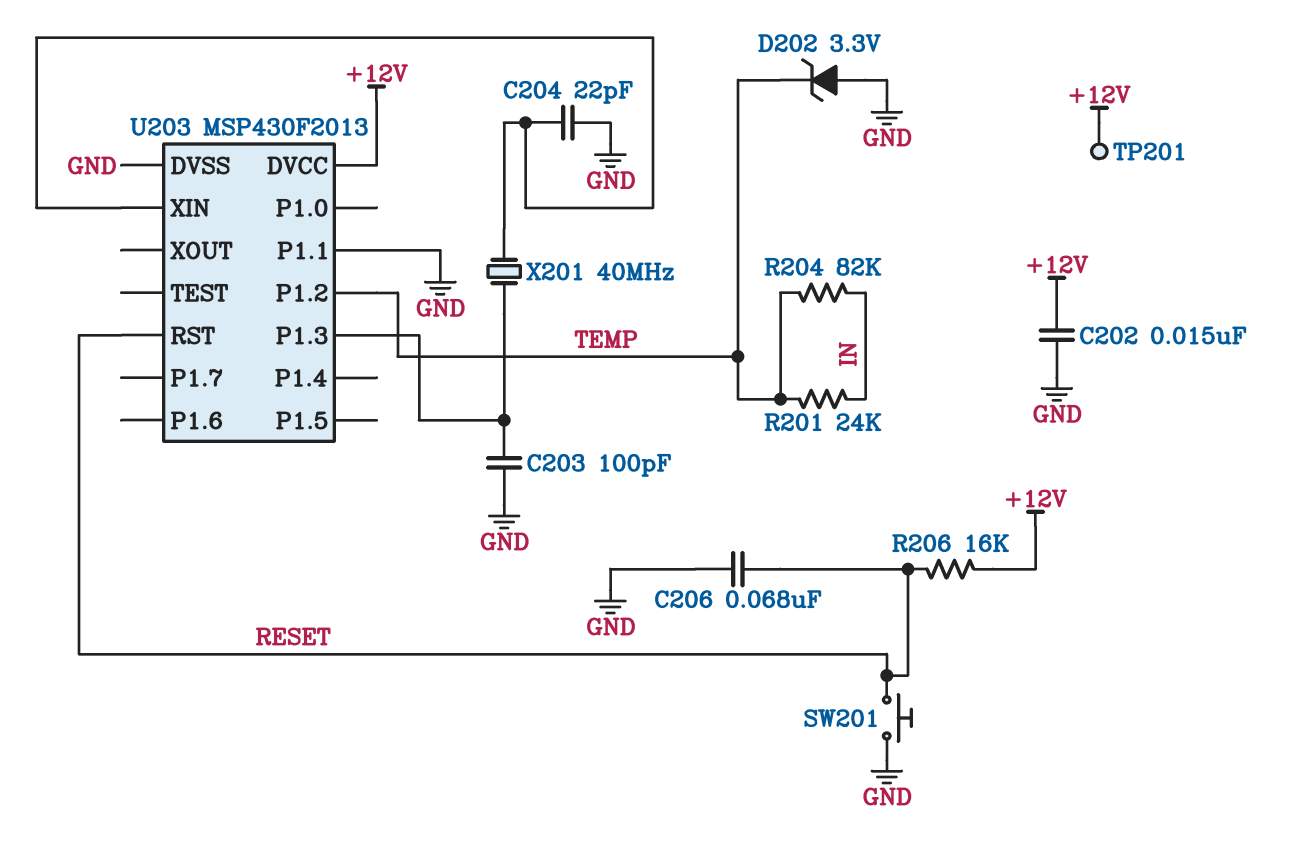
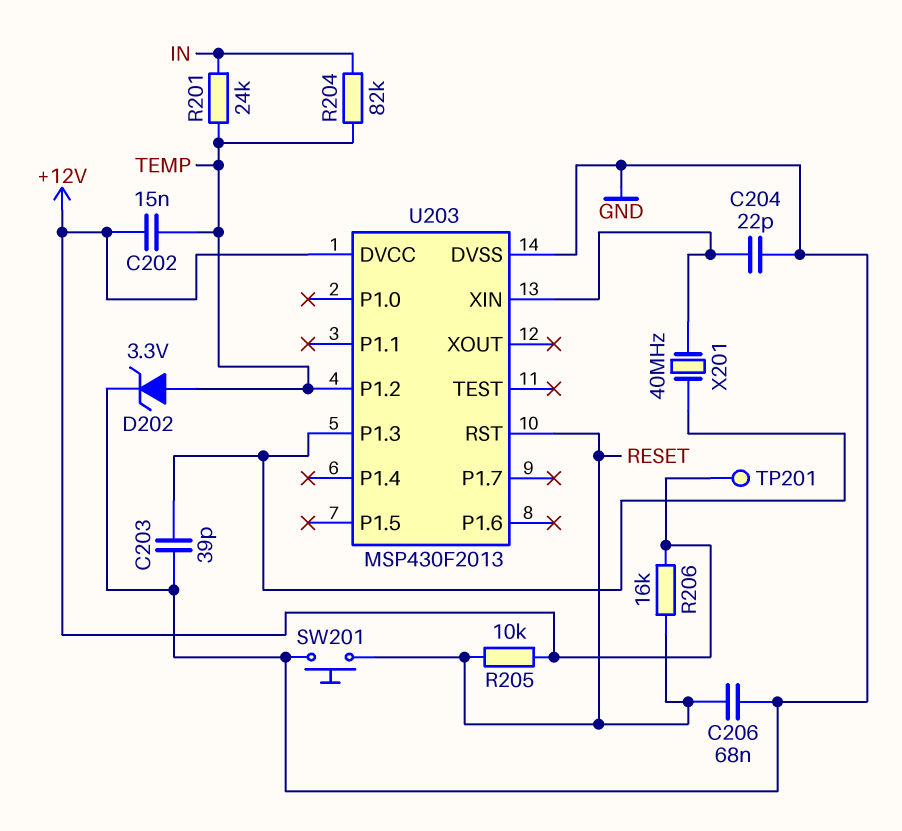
C202: 15nF (+12V, GND) -> 15nF (+12V, TEMP)
C203: 100pF (GND, U203/P1.3) -> 39pF (GND, U203/P1.3)
D202: zener 3.3V (A GND, K TEMP) -> zener 3.3V (A TEMP, K GND)
R205: none -> 10k (+12V, RESET)
U203 pin P1.1: GND -> none

